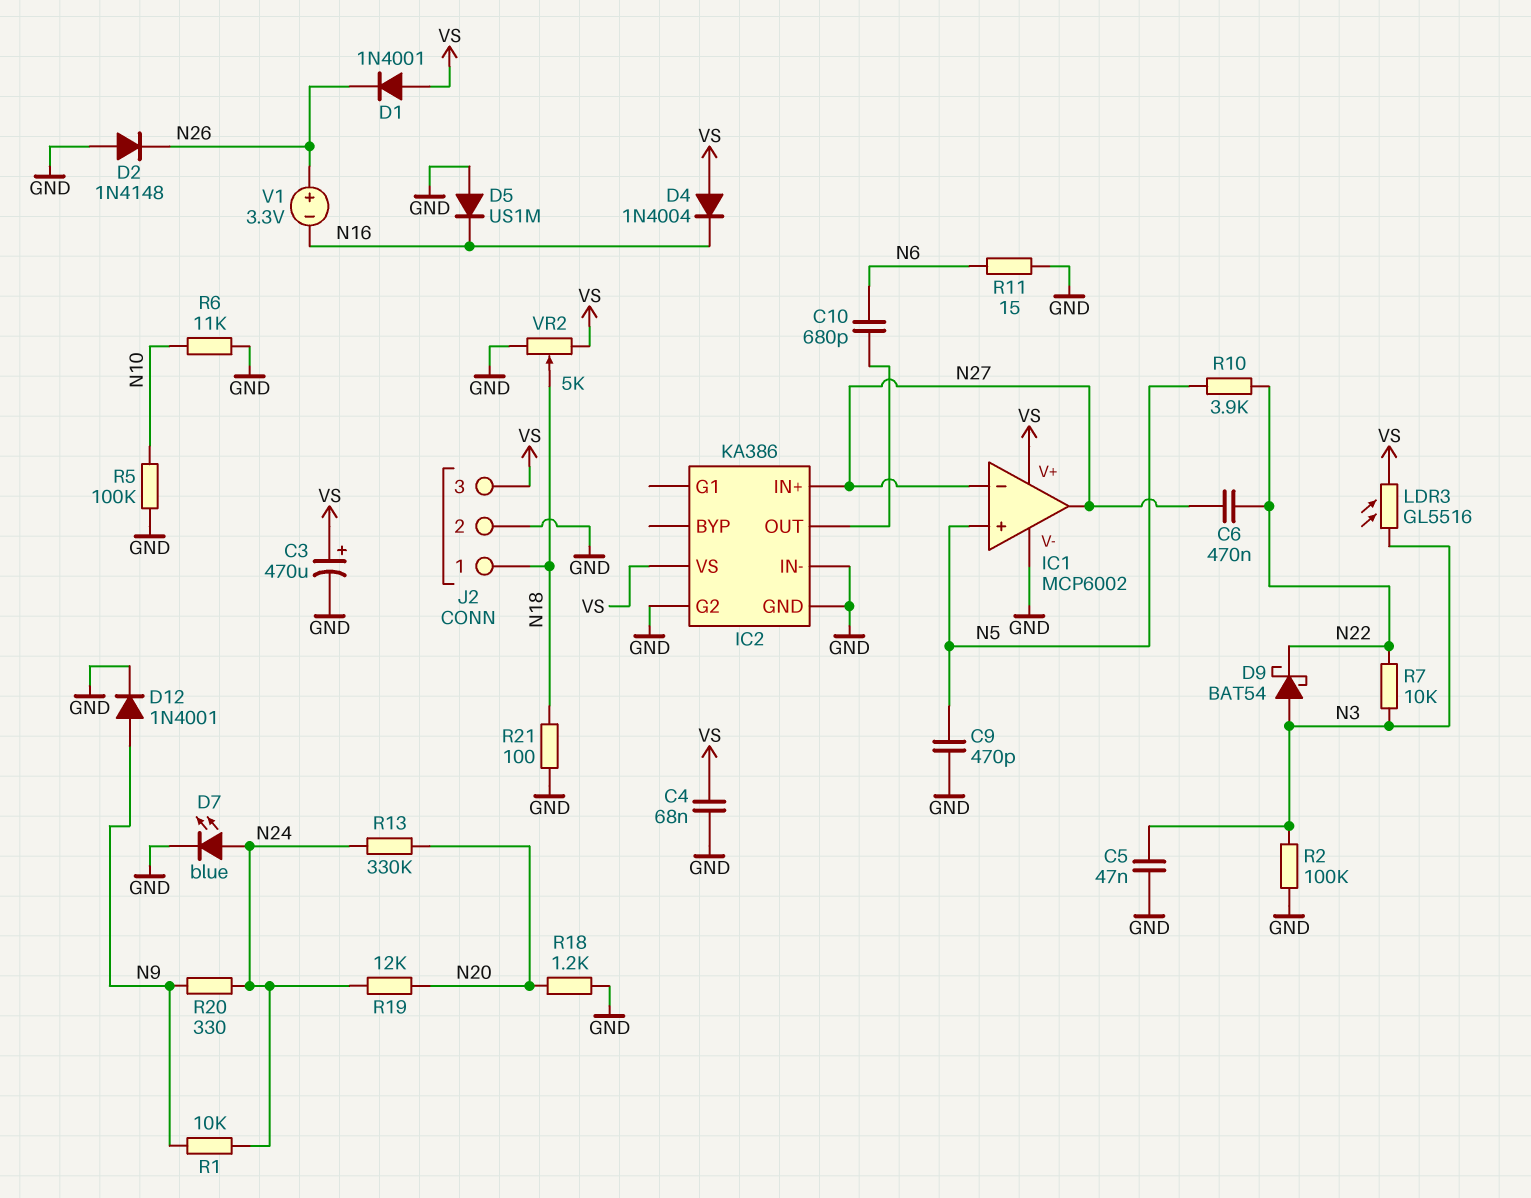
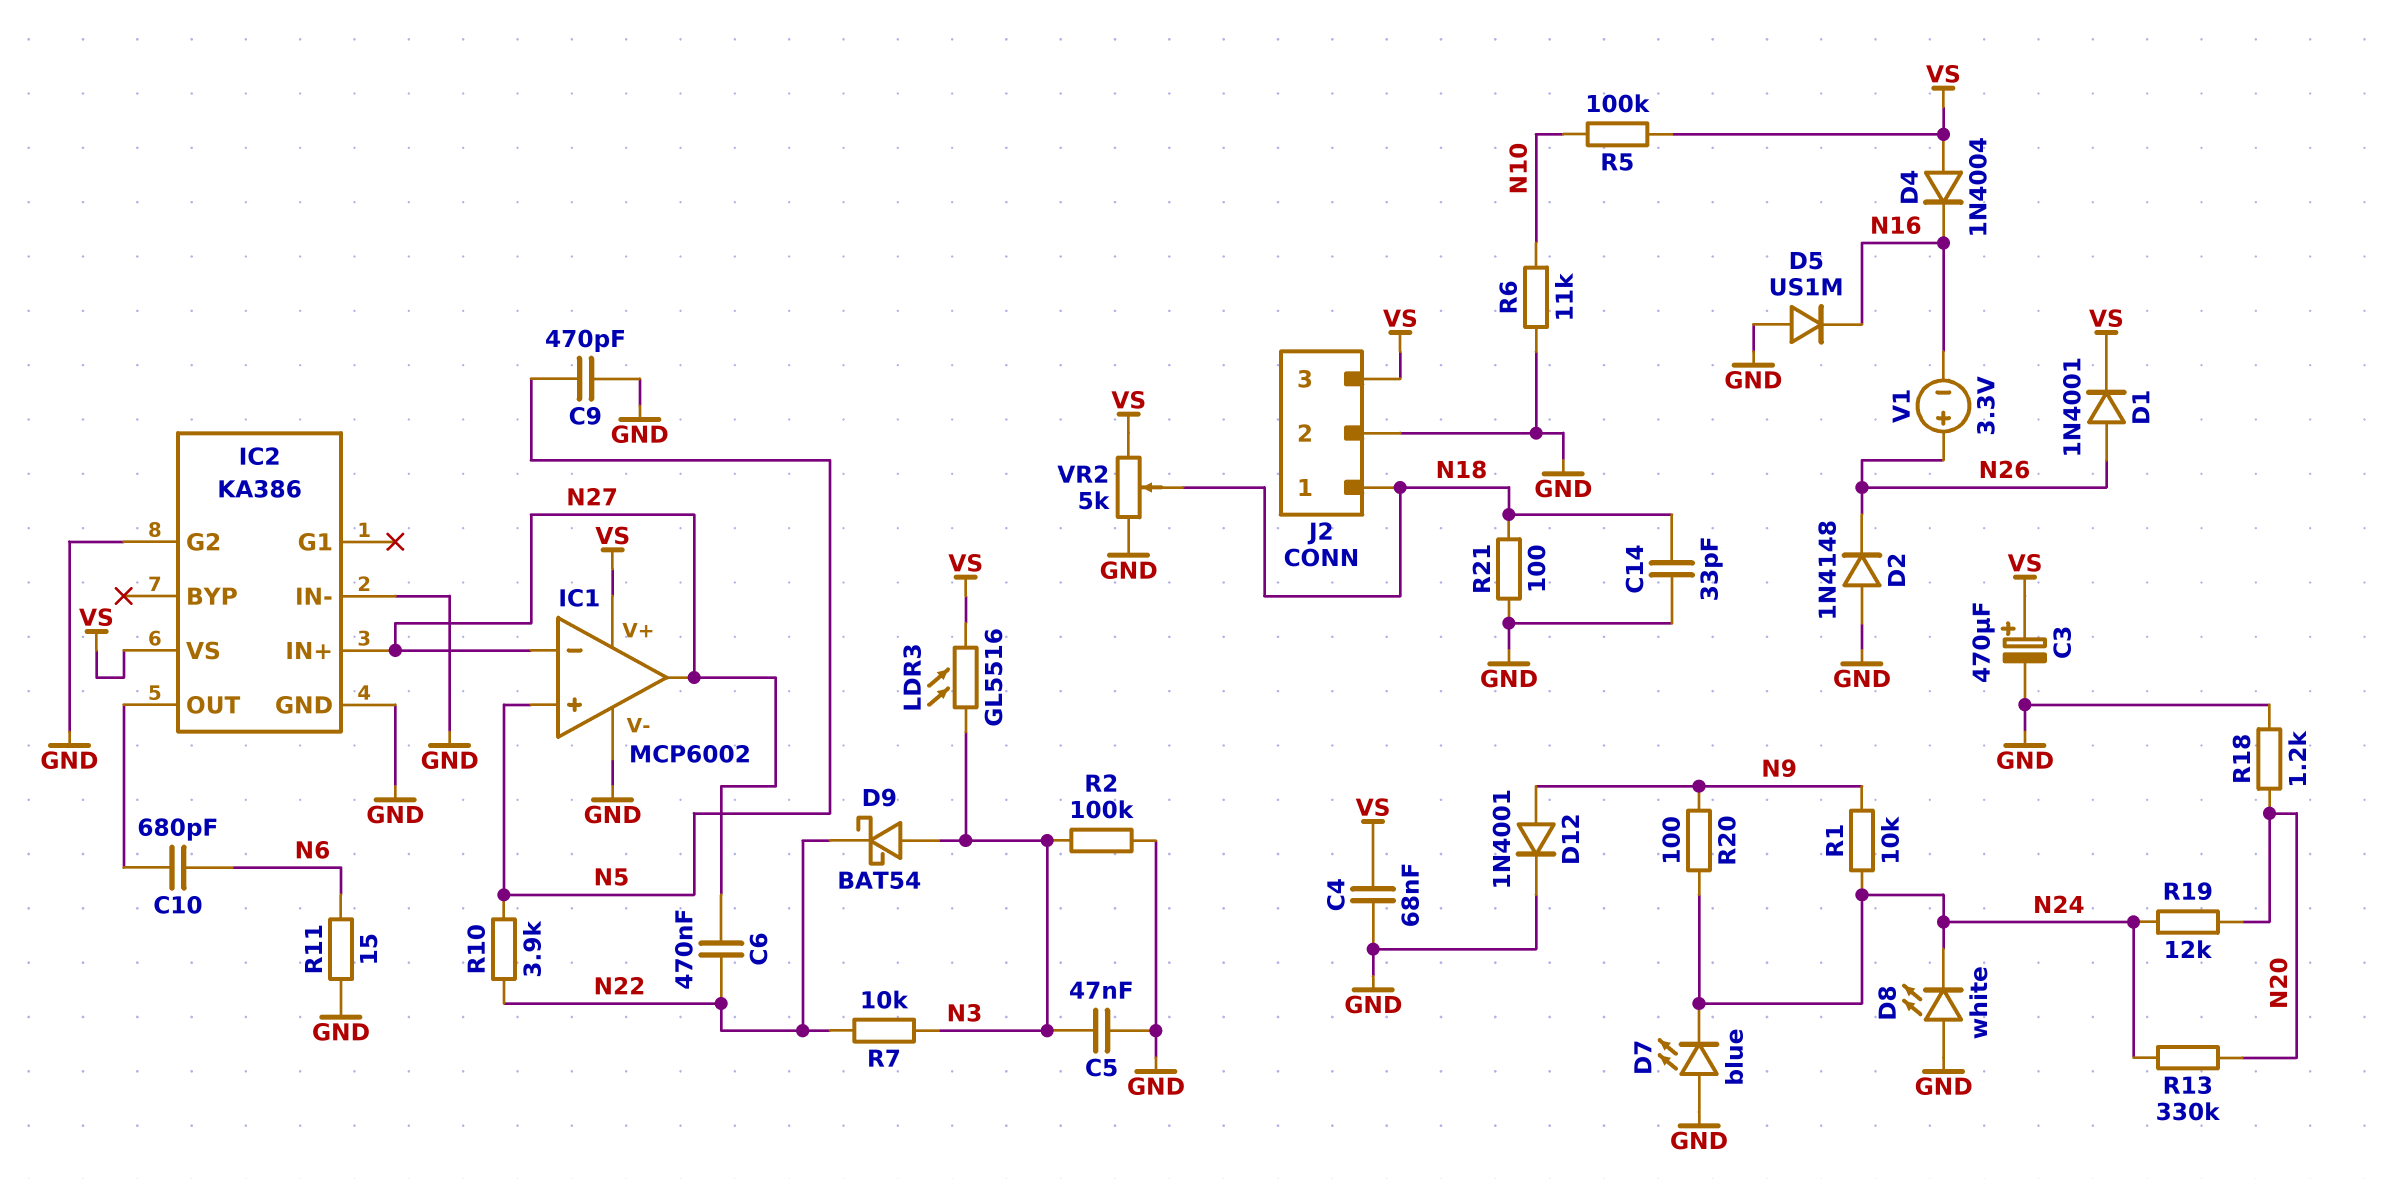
C14: none -> 33pF (GND, N18)
D1: diode 1N4001 (A VS, K N26) -> diode 1N4001 (A N26, K VS)
D7: LED blue (A N24, K GND) -> LED blue (A GND, K N24)
D8: none -> LED white (A GND, K N24)
R5: 100k (GND, N10) -> 100k (N10, VS)
R20: 330 (N9, N24) -> 100 (N9, N24)

